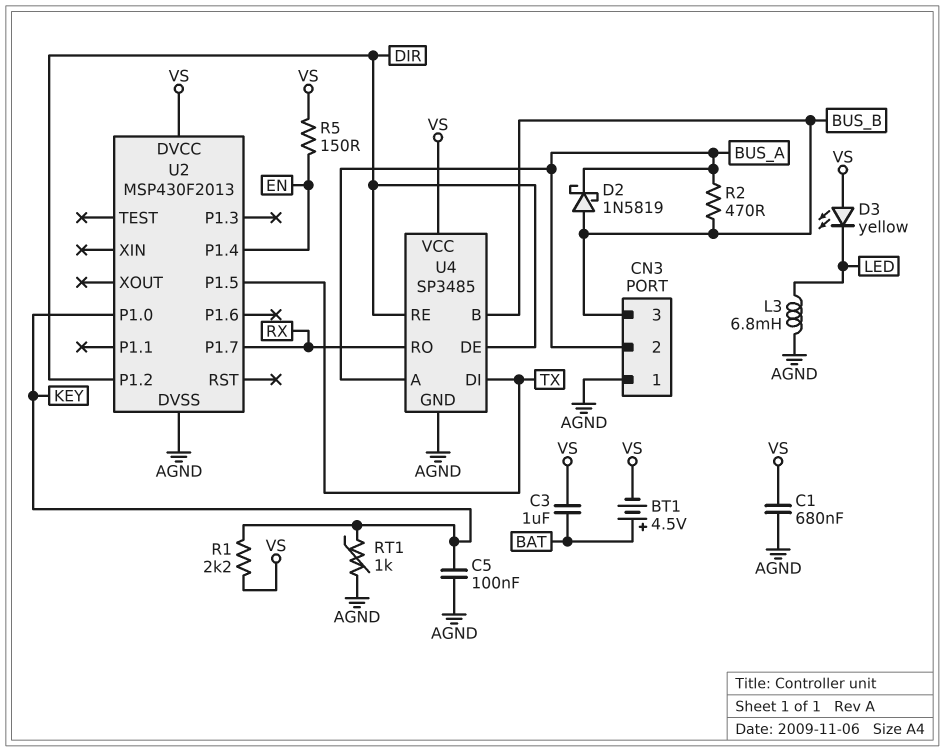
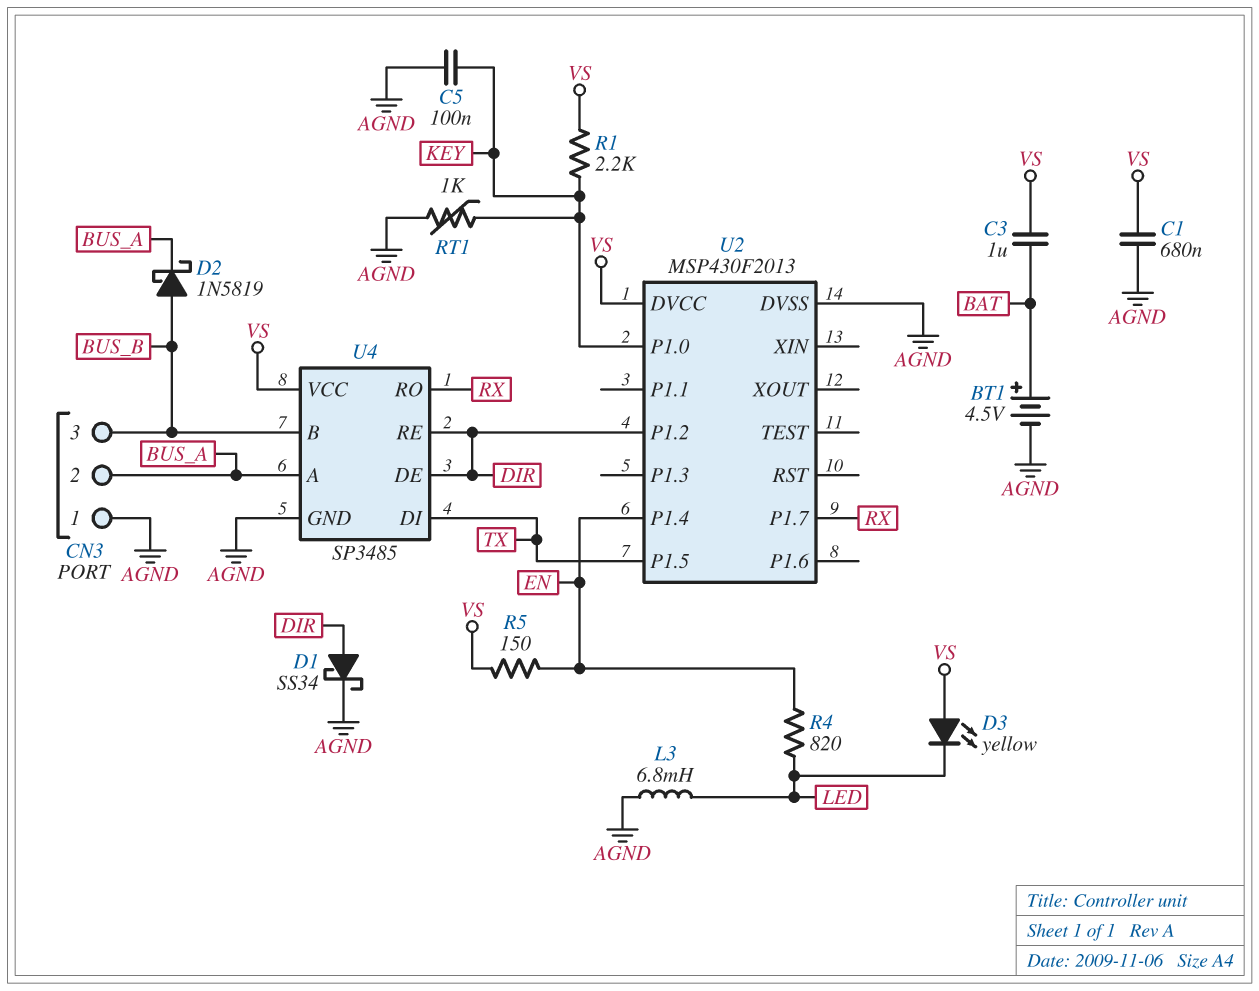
BT1: 4.5V (plus BAT, minus VS) -> 4.5V (plus BAT, minus AGND)
D1: none -> schottky SS34 (A DIR, K AGND)
R2: 470 (BUS_A, BUS_B) -> none
R4: none -> 820 (EN, LED)

